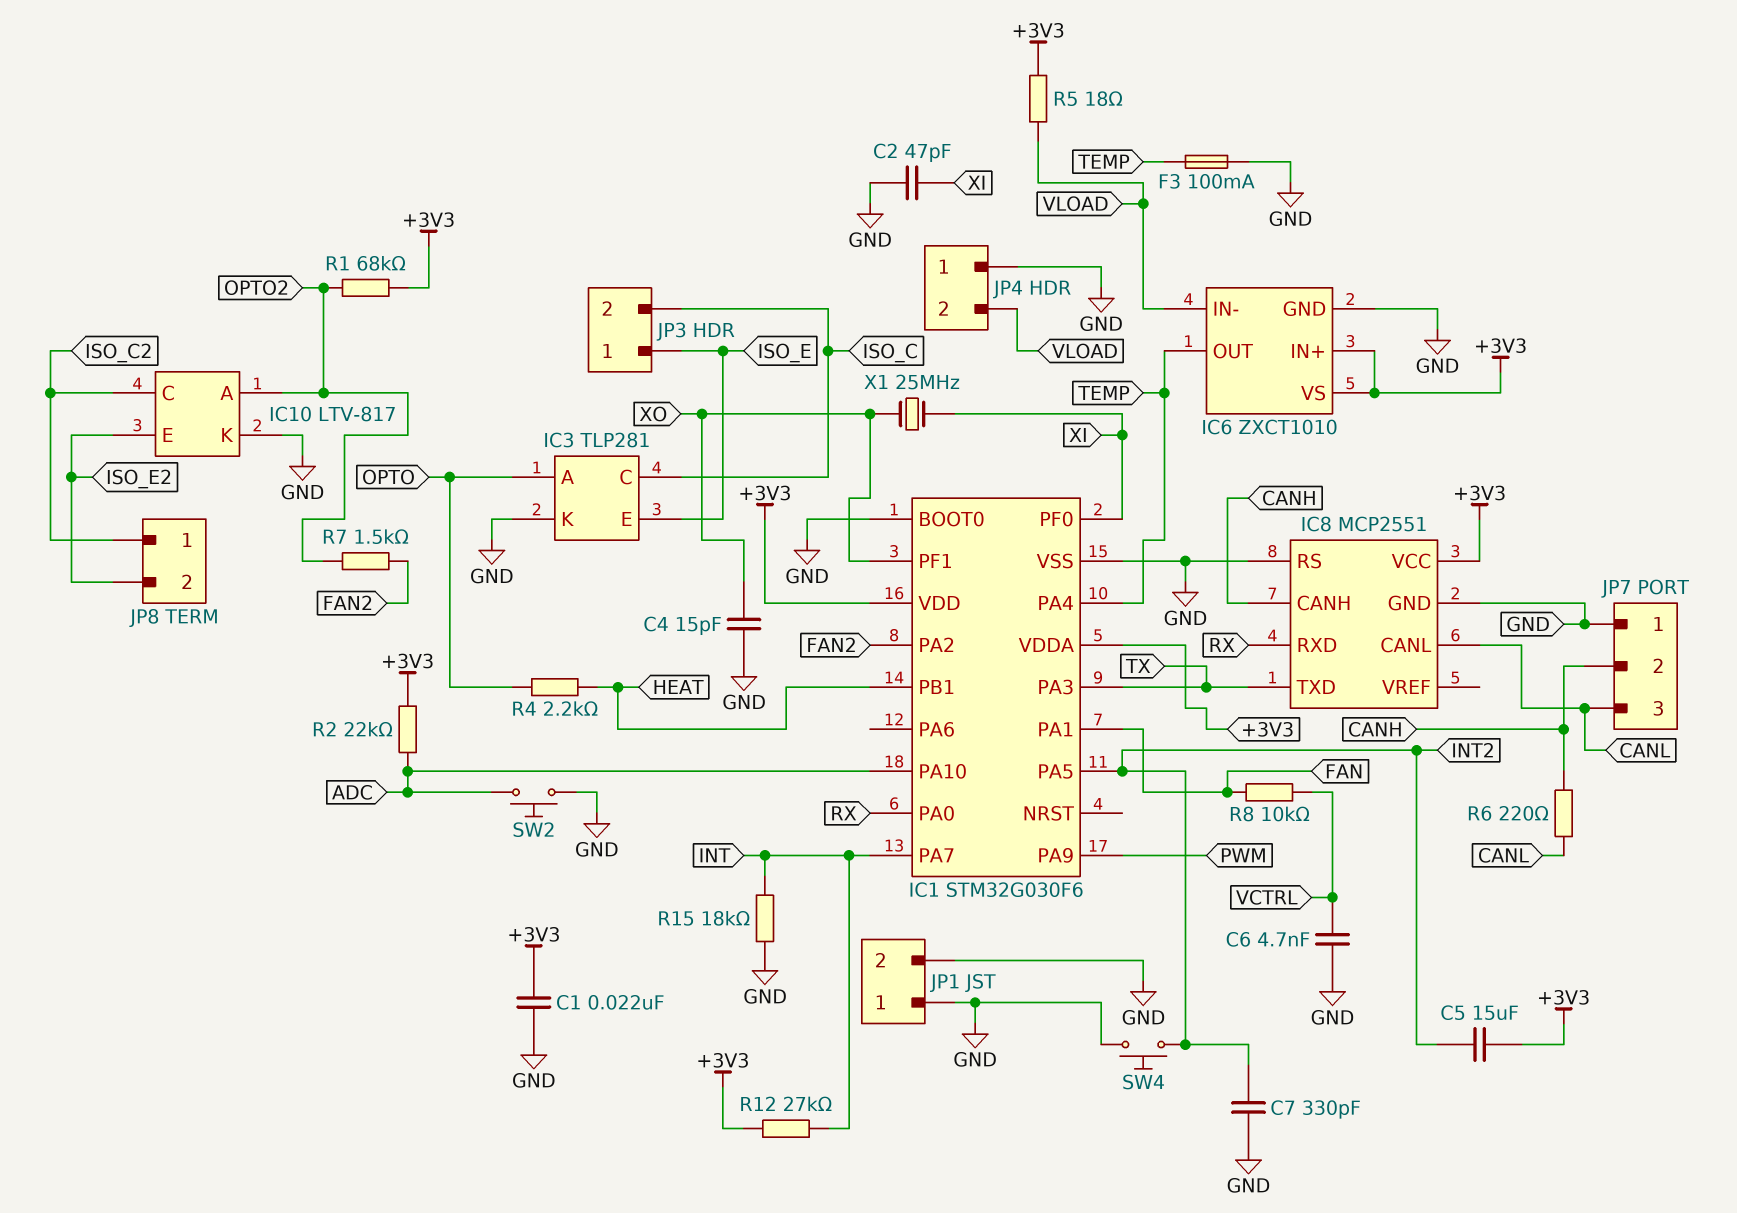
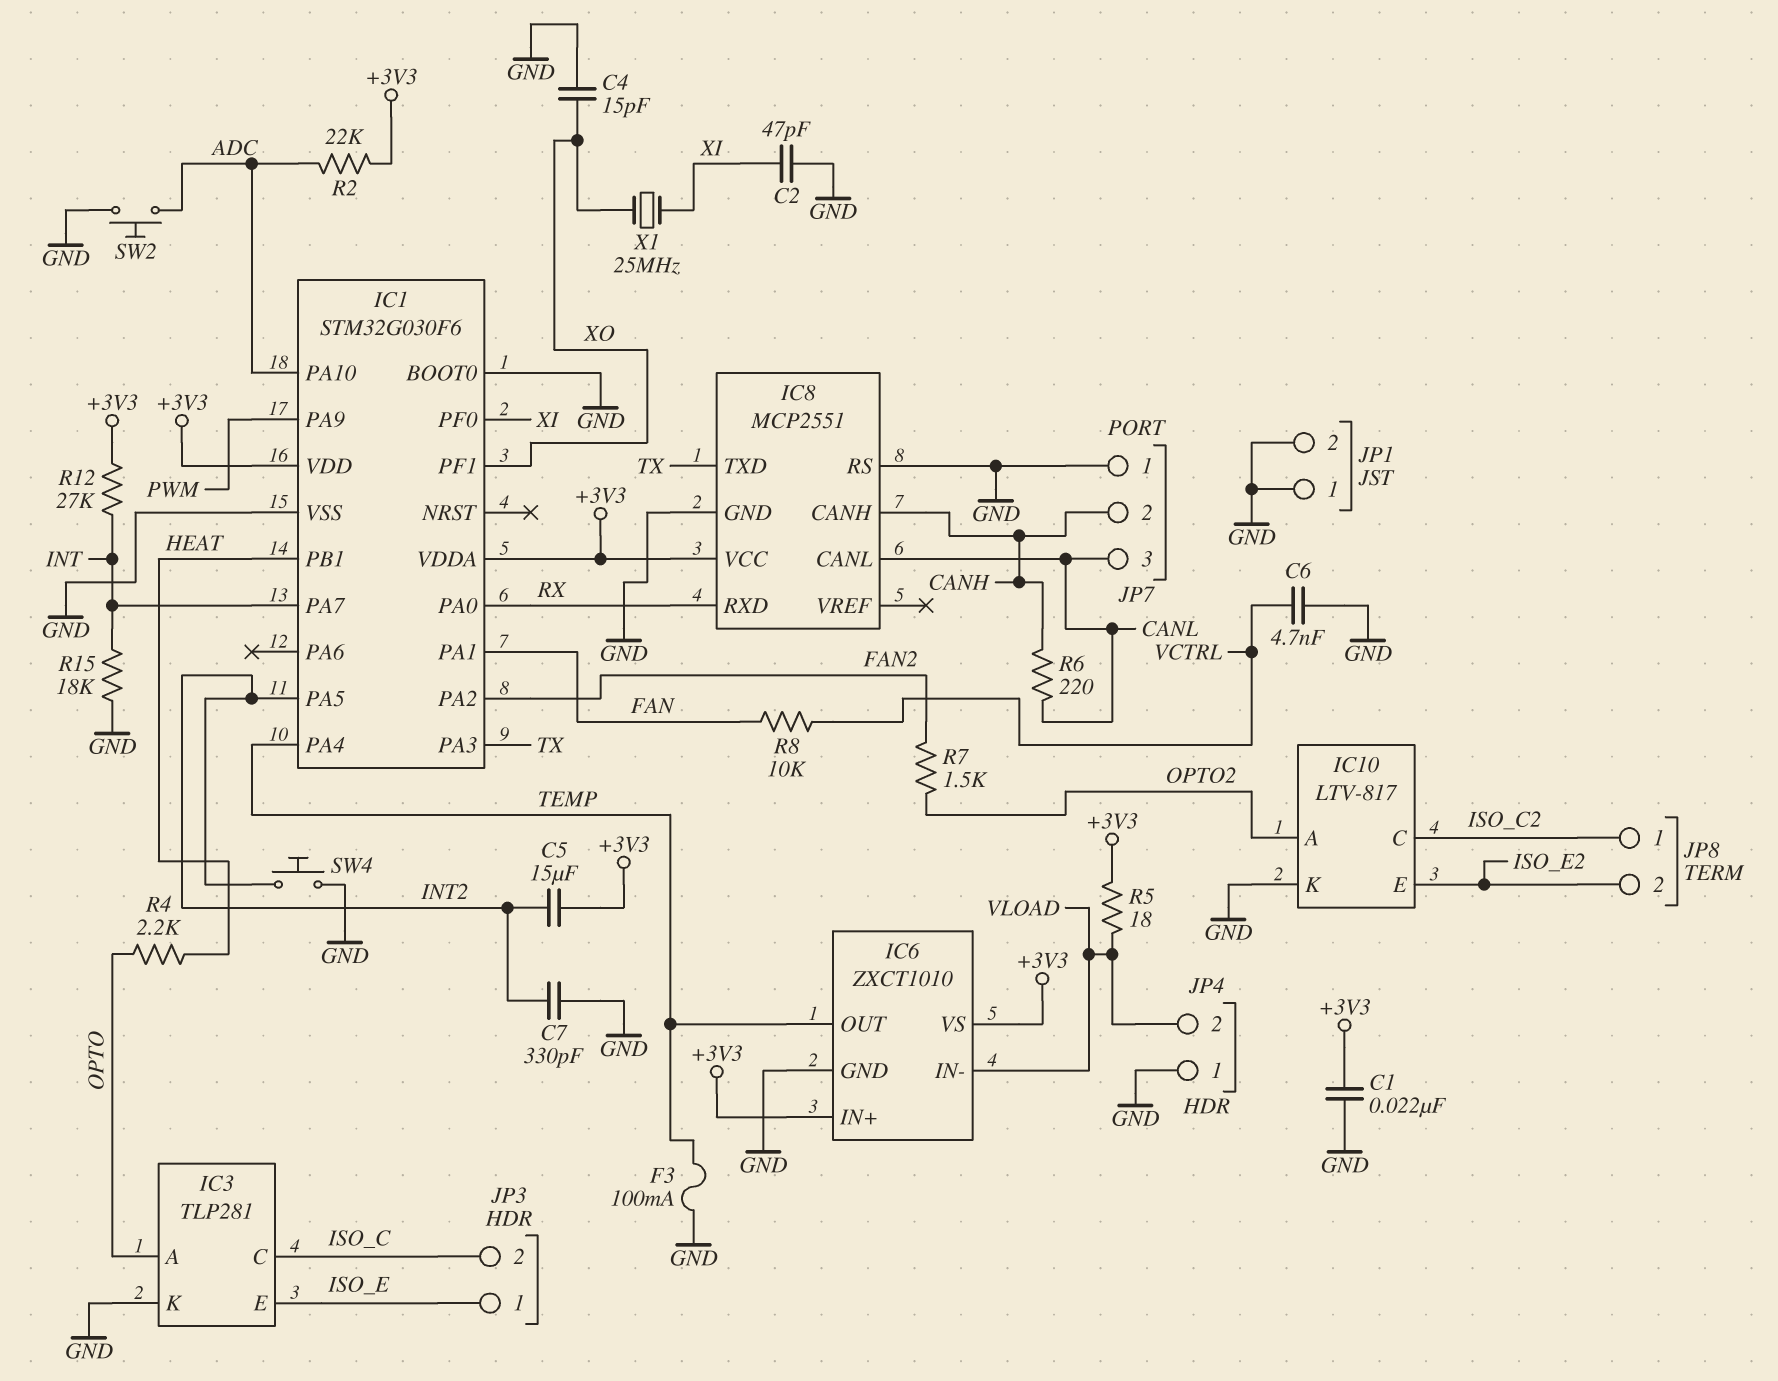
R1: 68k (+3V3, OPTO2) -> none

